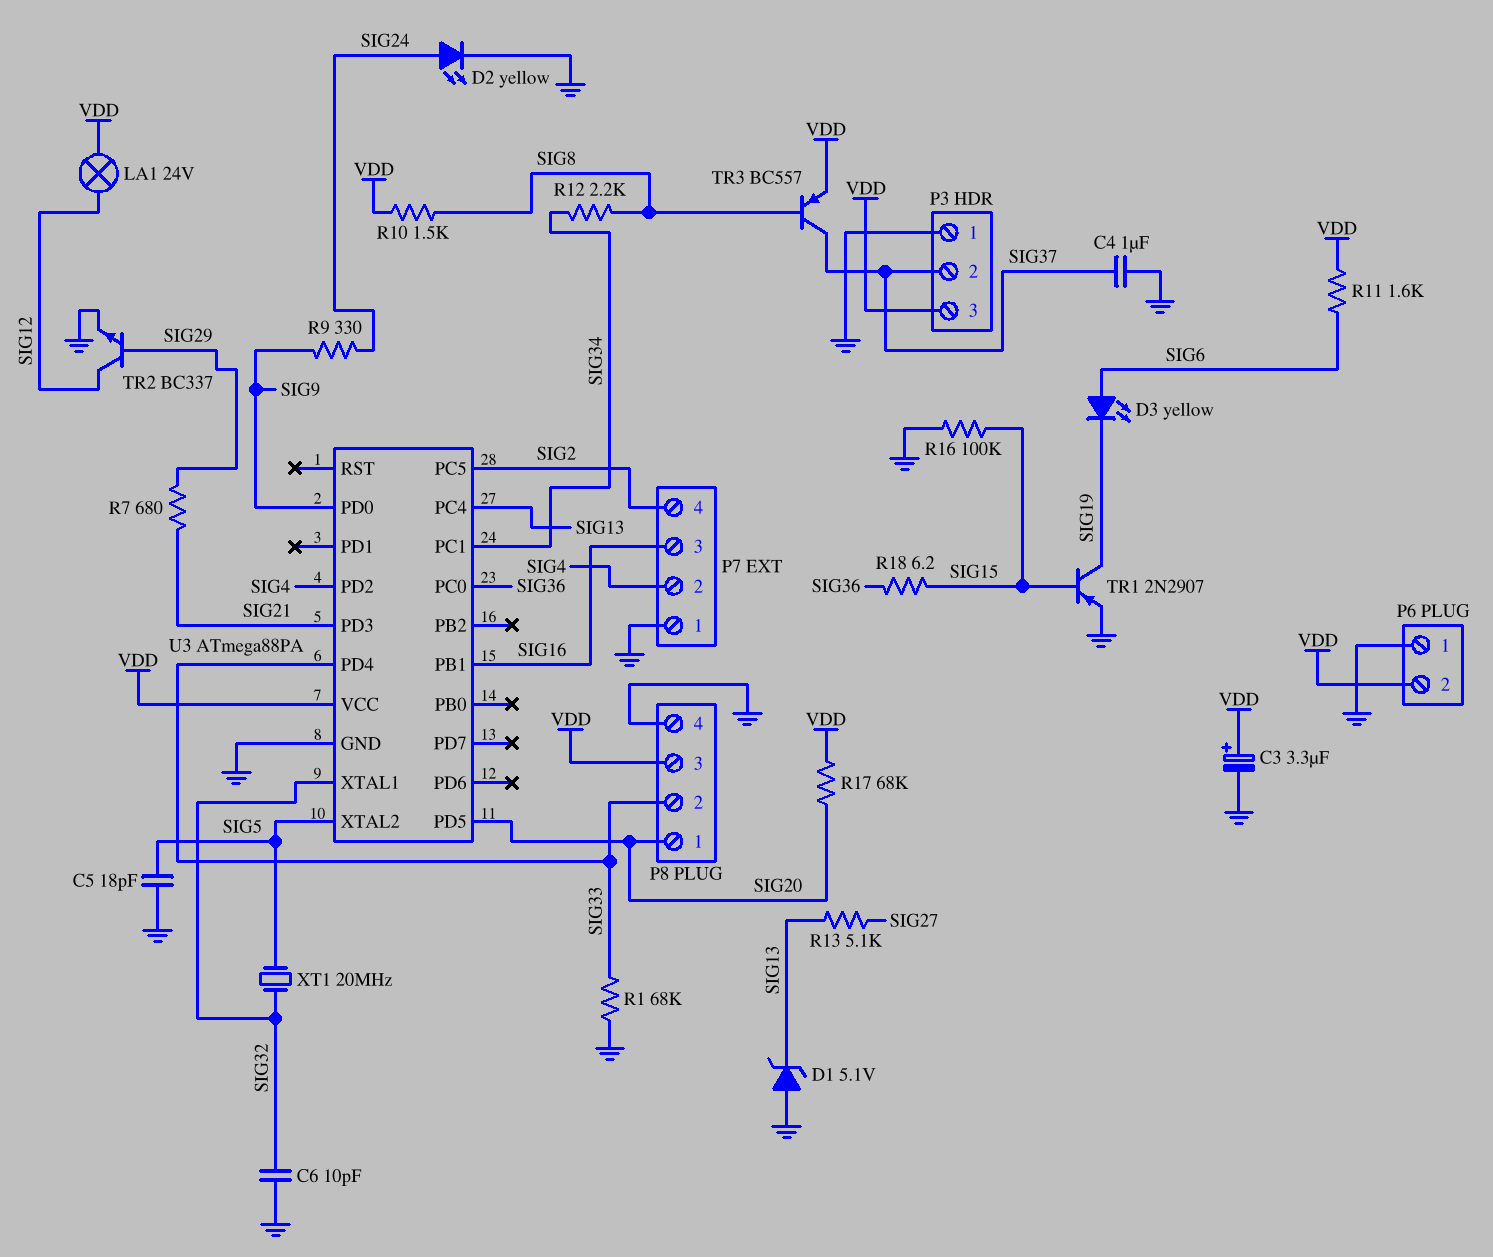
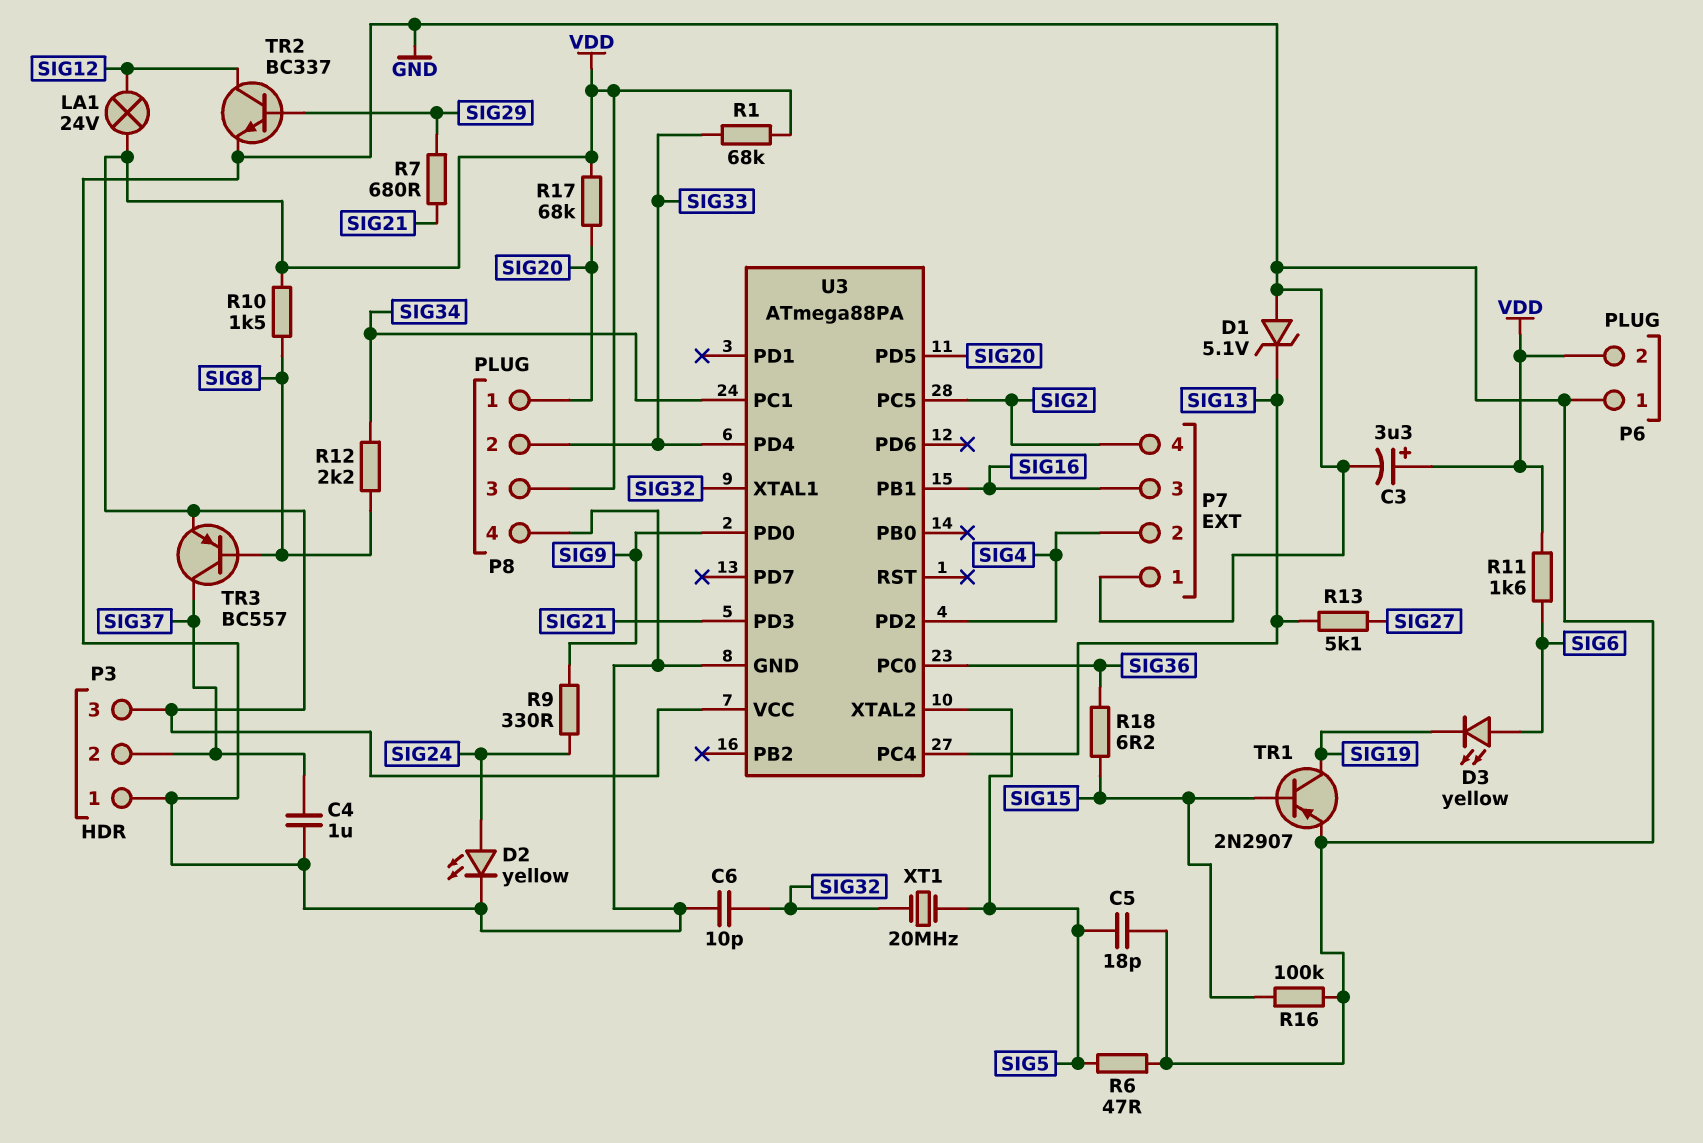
R1: 68k (GND, SIG33) -> 68k (SIG33, VDD)
R6: none -> 47 (GND, SIG5)

